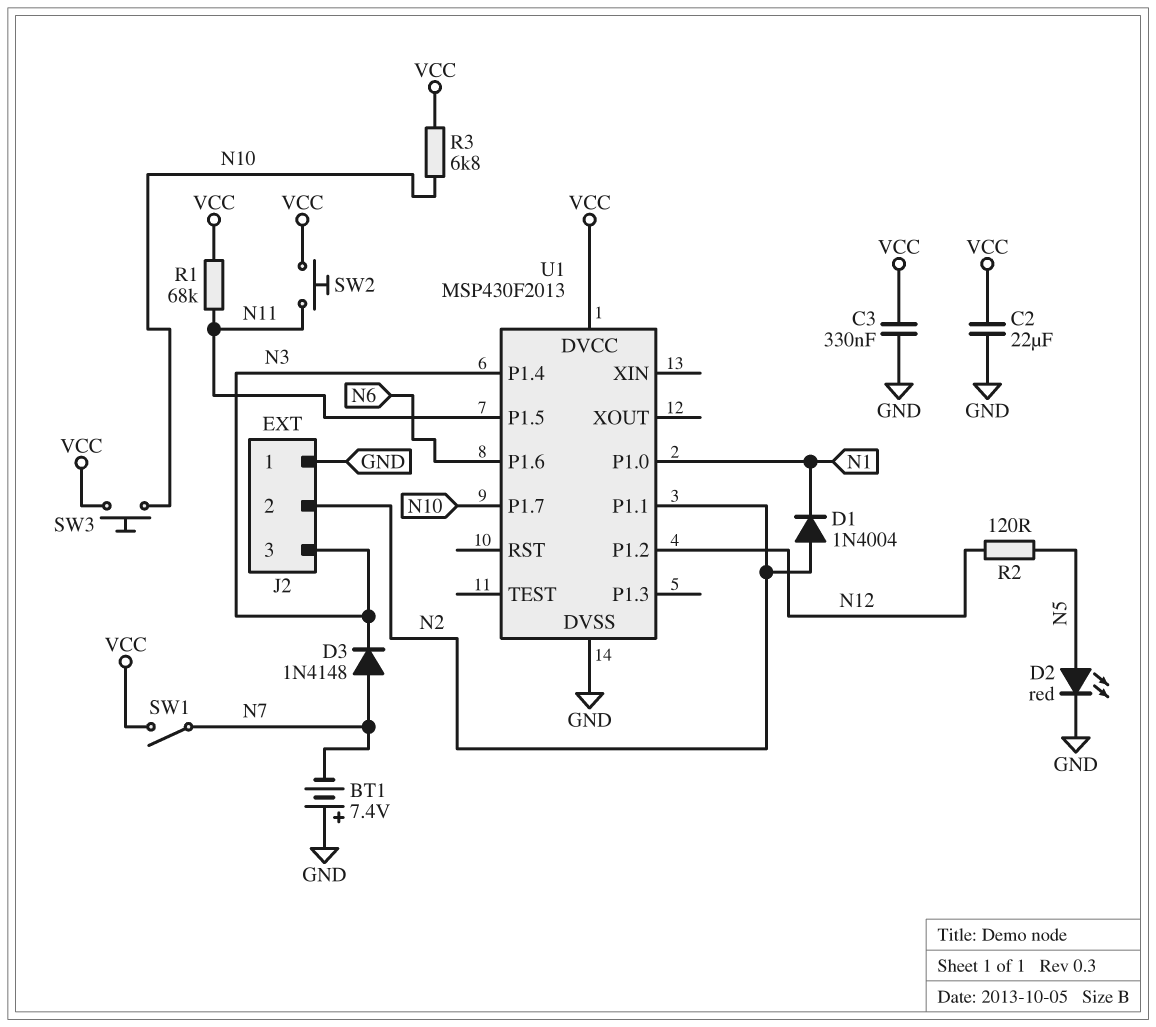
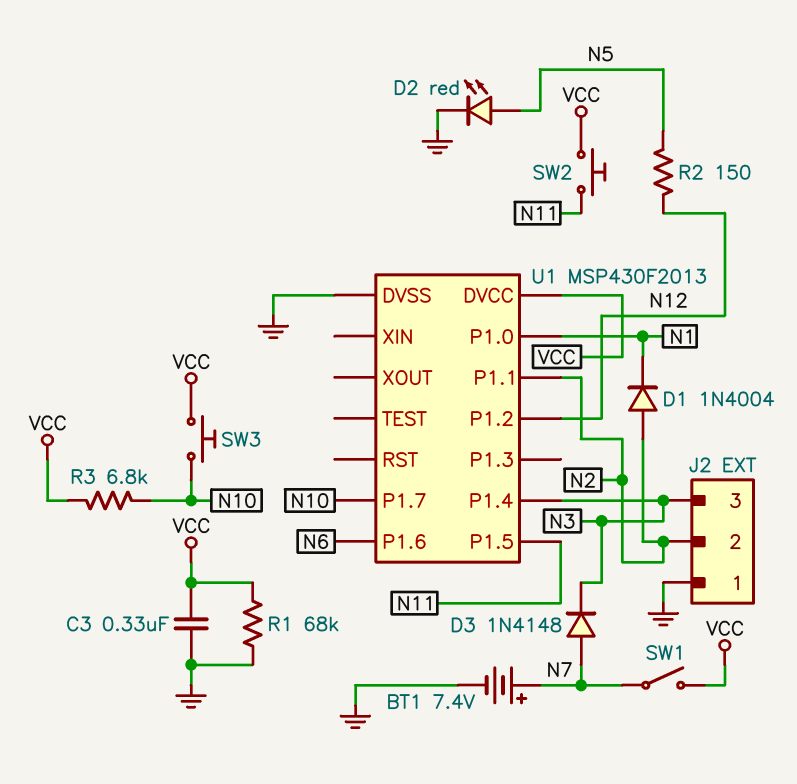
BT1: 7.4V (plus GND, minus N7) -> 7.4V (plus N7, minus GND)
C2: 22uF (GND, VCC) -> none
R1: 68k (N11, VCC) -> 68k (GND, VCC)
R2: 120 (N5, N12) -> 150 (N5, N12)

